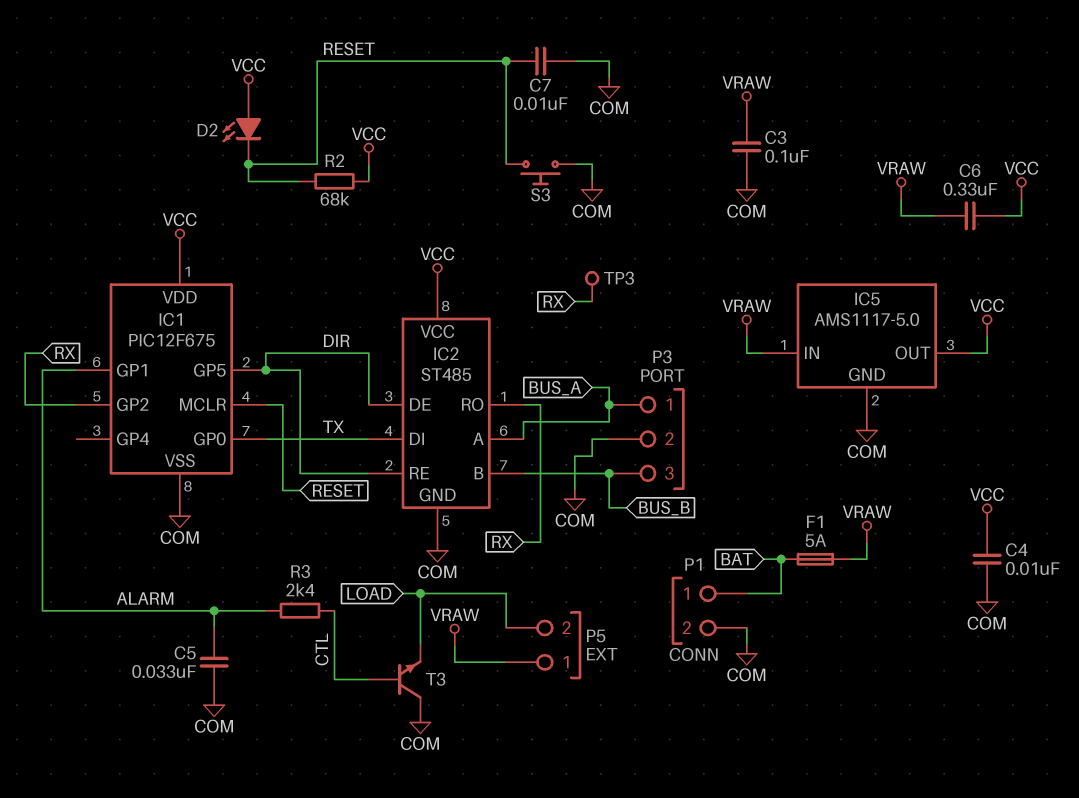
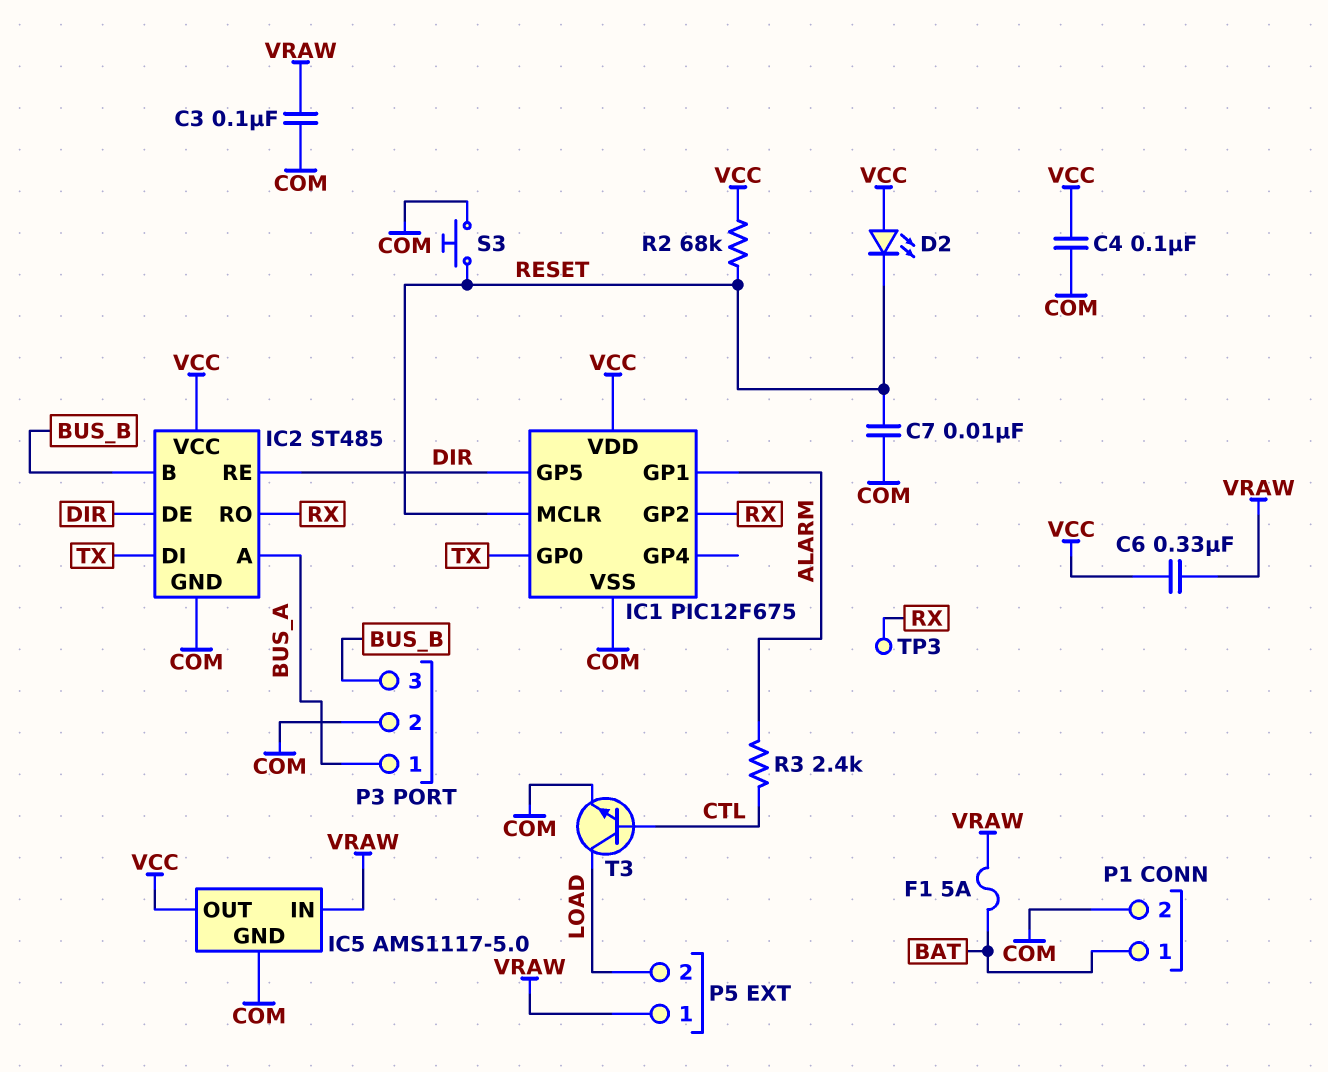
C4: 10nF (COM, VCC) -> 100nF (COM, VCC)
C5: 33nF (ALARM, COM) -> none
T3: NPN (B CTL, C COM, E LOAD) -> NPN (B CTL, C LOAD, E COM)

